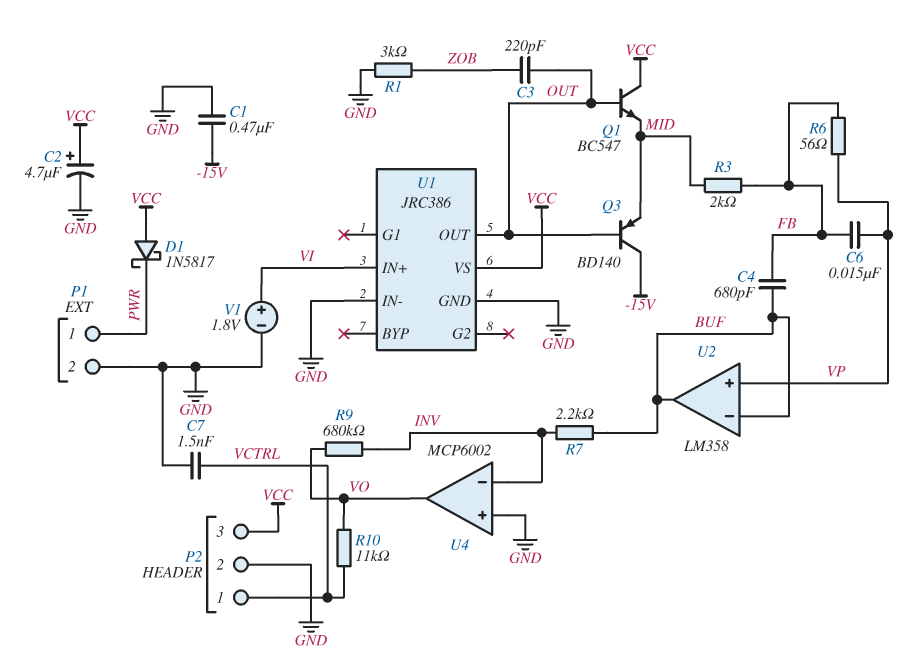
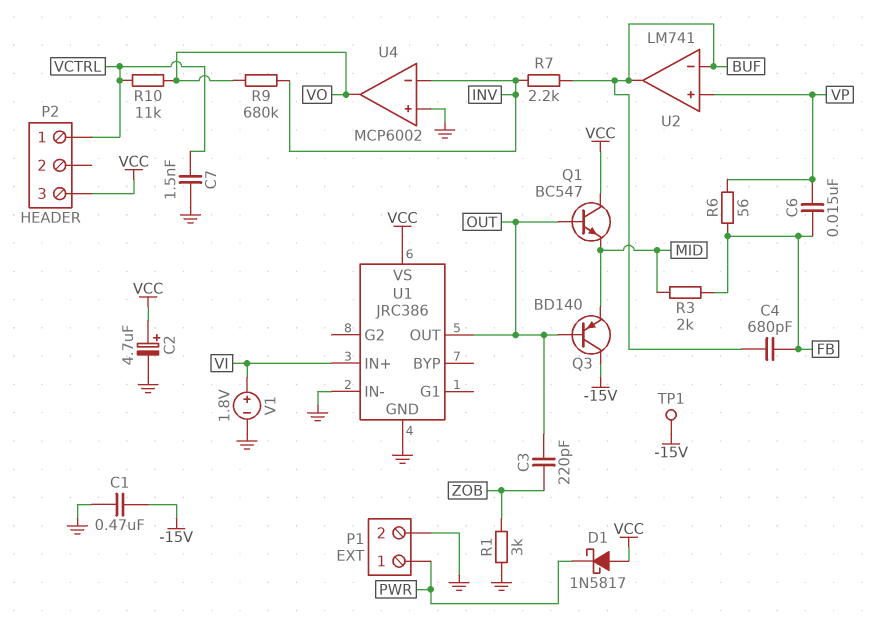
P2 pin 2: GND -> none
TP1: none -> test point (-15V)
U2: LM358 -> LM741

